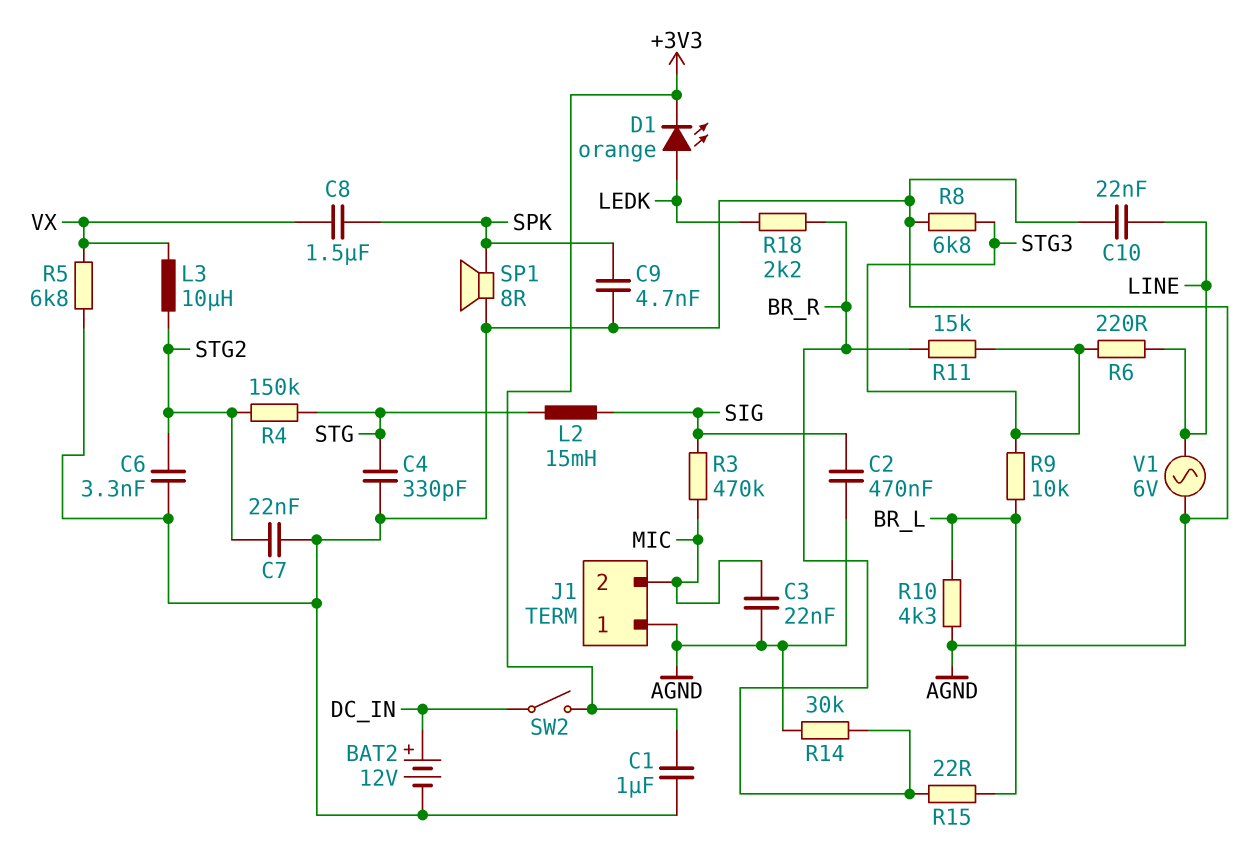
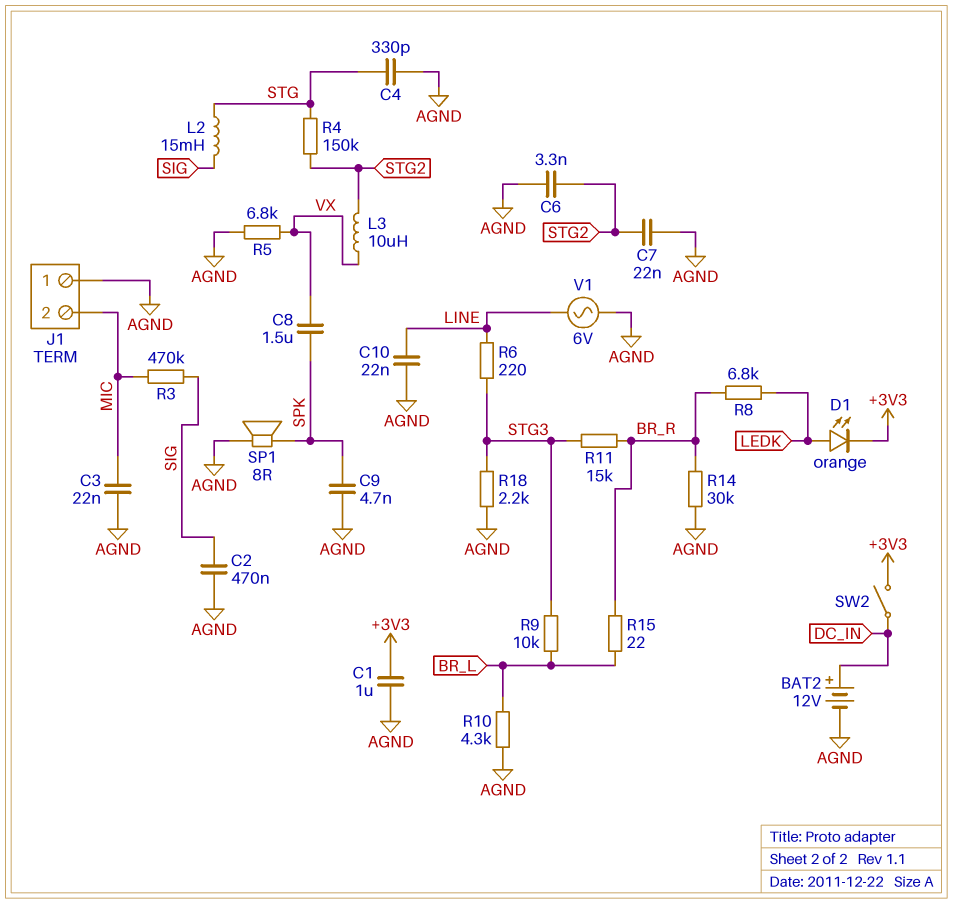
R8: 6.8k (AGND, STG3) -> 6.8k (BR_R, LEDK)
R18: 2.2k (BR_R, LEDK) -> 2.2k (AGND, STG3)

